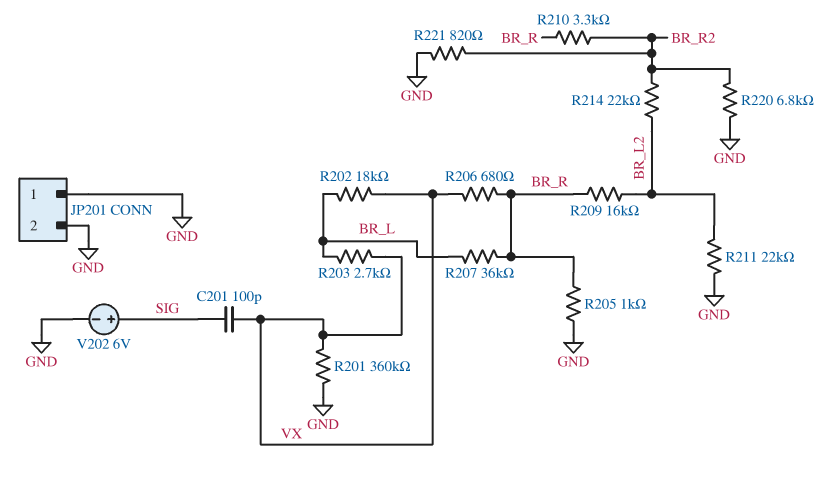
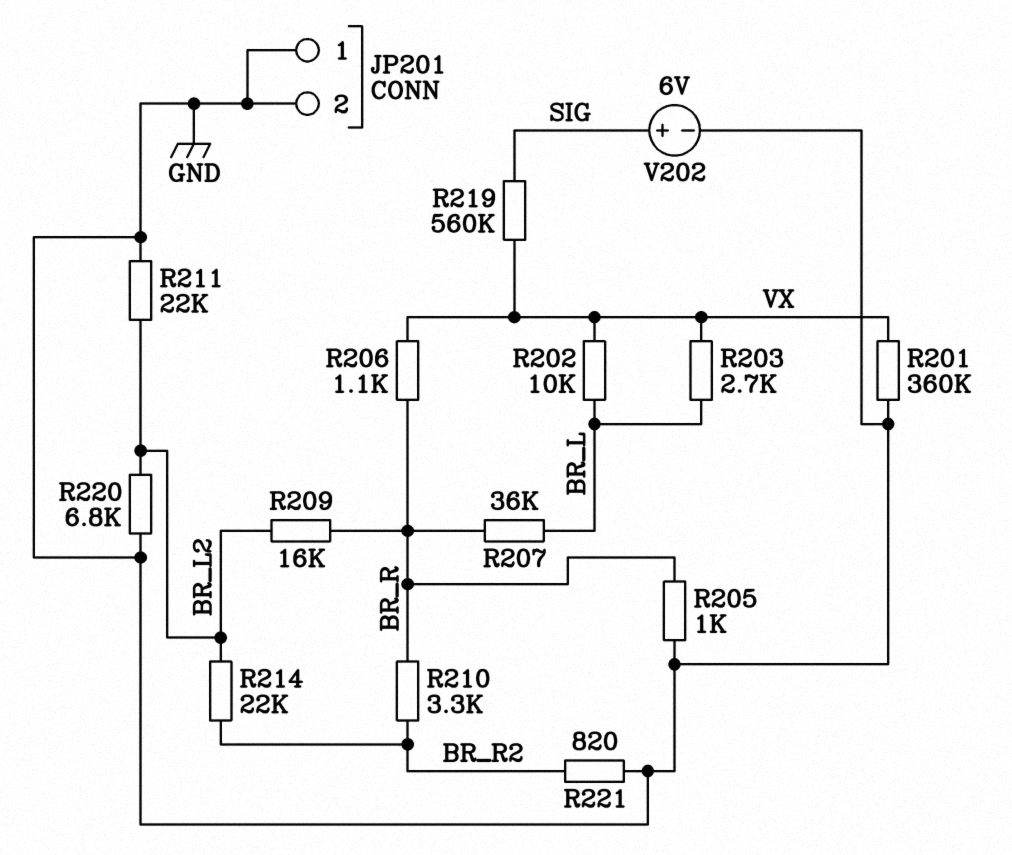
C201: 100pF (SIG, VX) -> none
R202: 18k (BR_L, VX) -> 10k (BR_L, VX)
R206: 680 (BR_R, VX) -> 1.1k (BR_R, VX)
R219: none -> 560k (SIG, VX)
R220: 6.8k (BR_R2, GND) -> 6.8k (BR_L2, GND)

